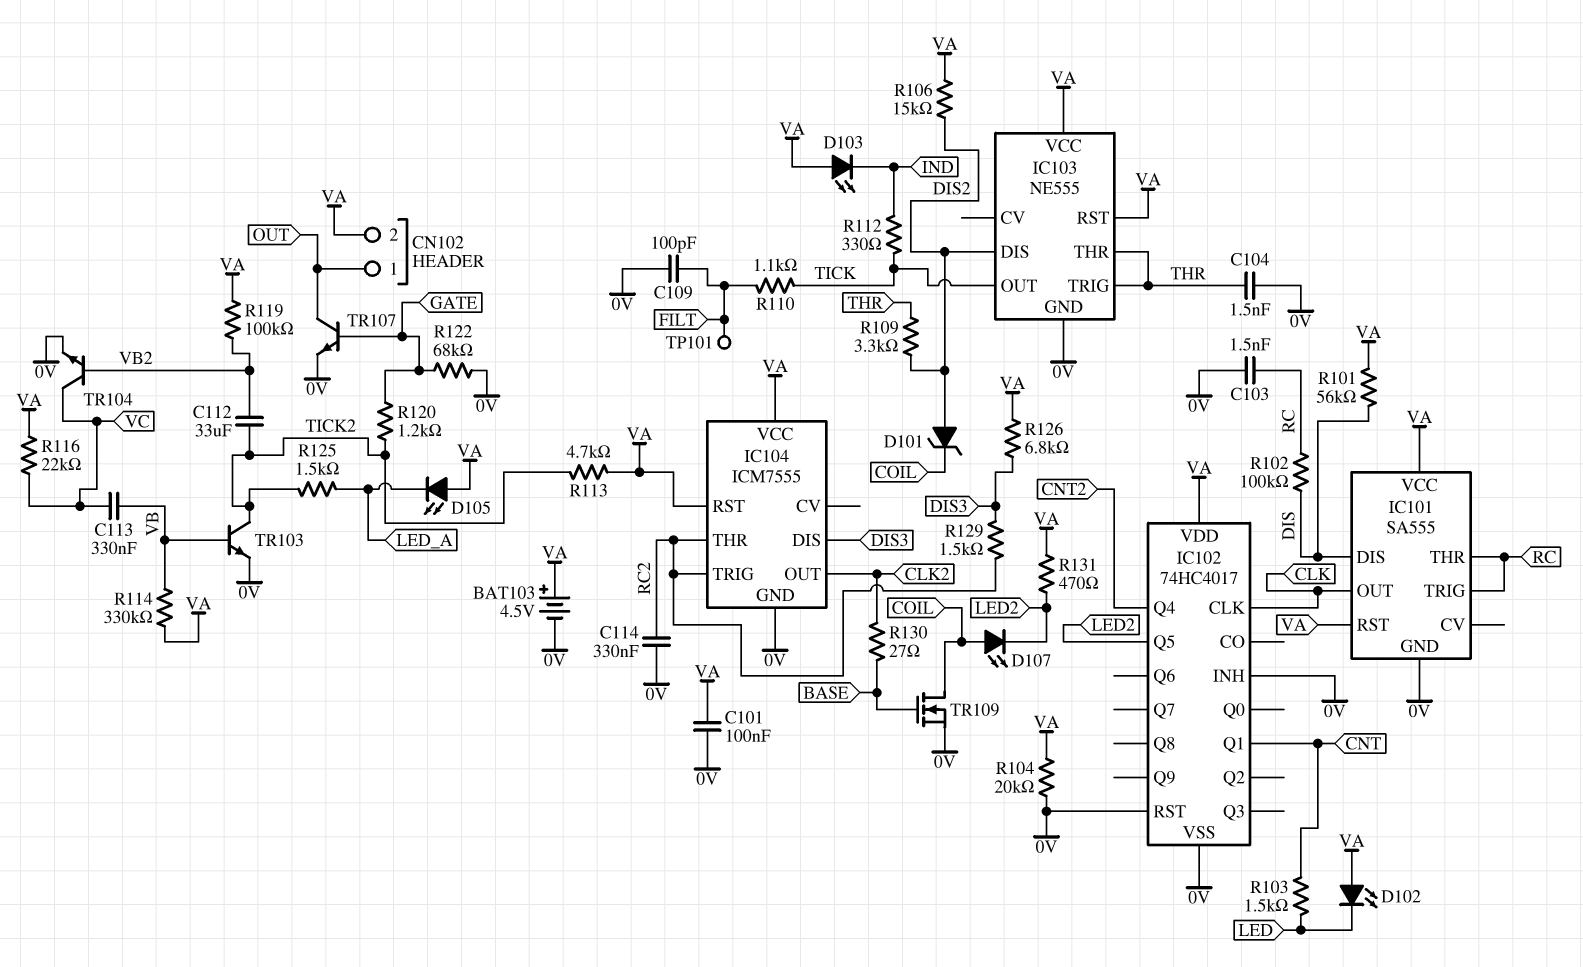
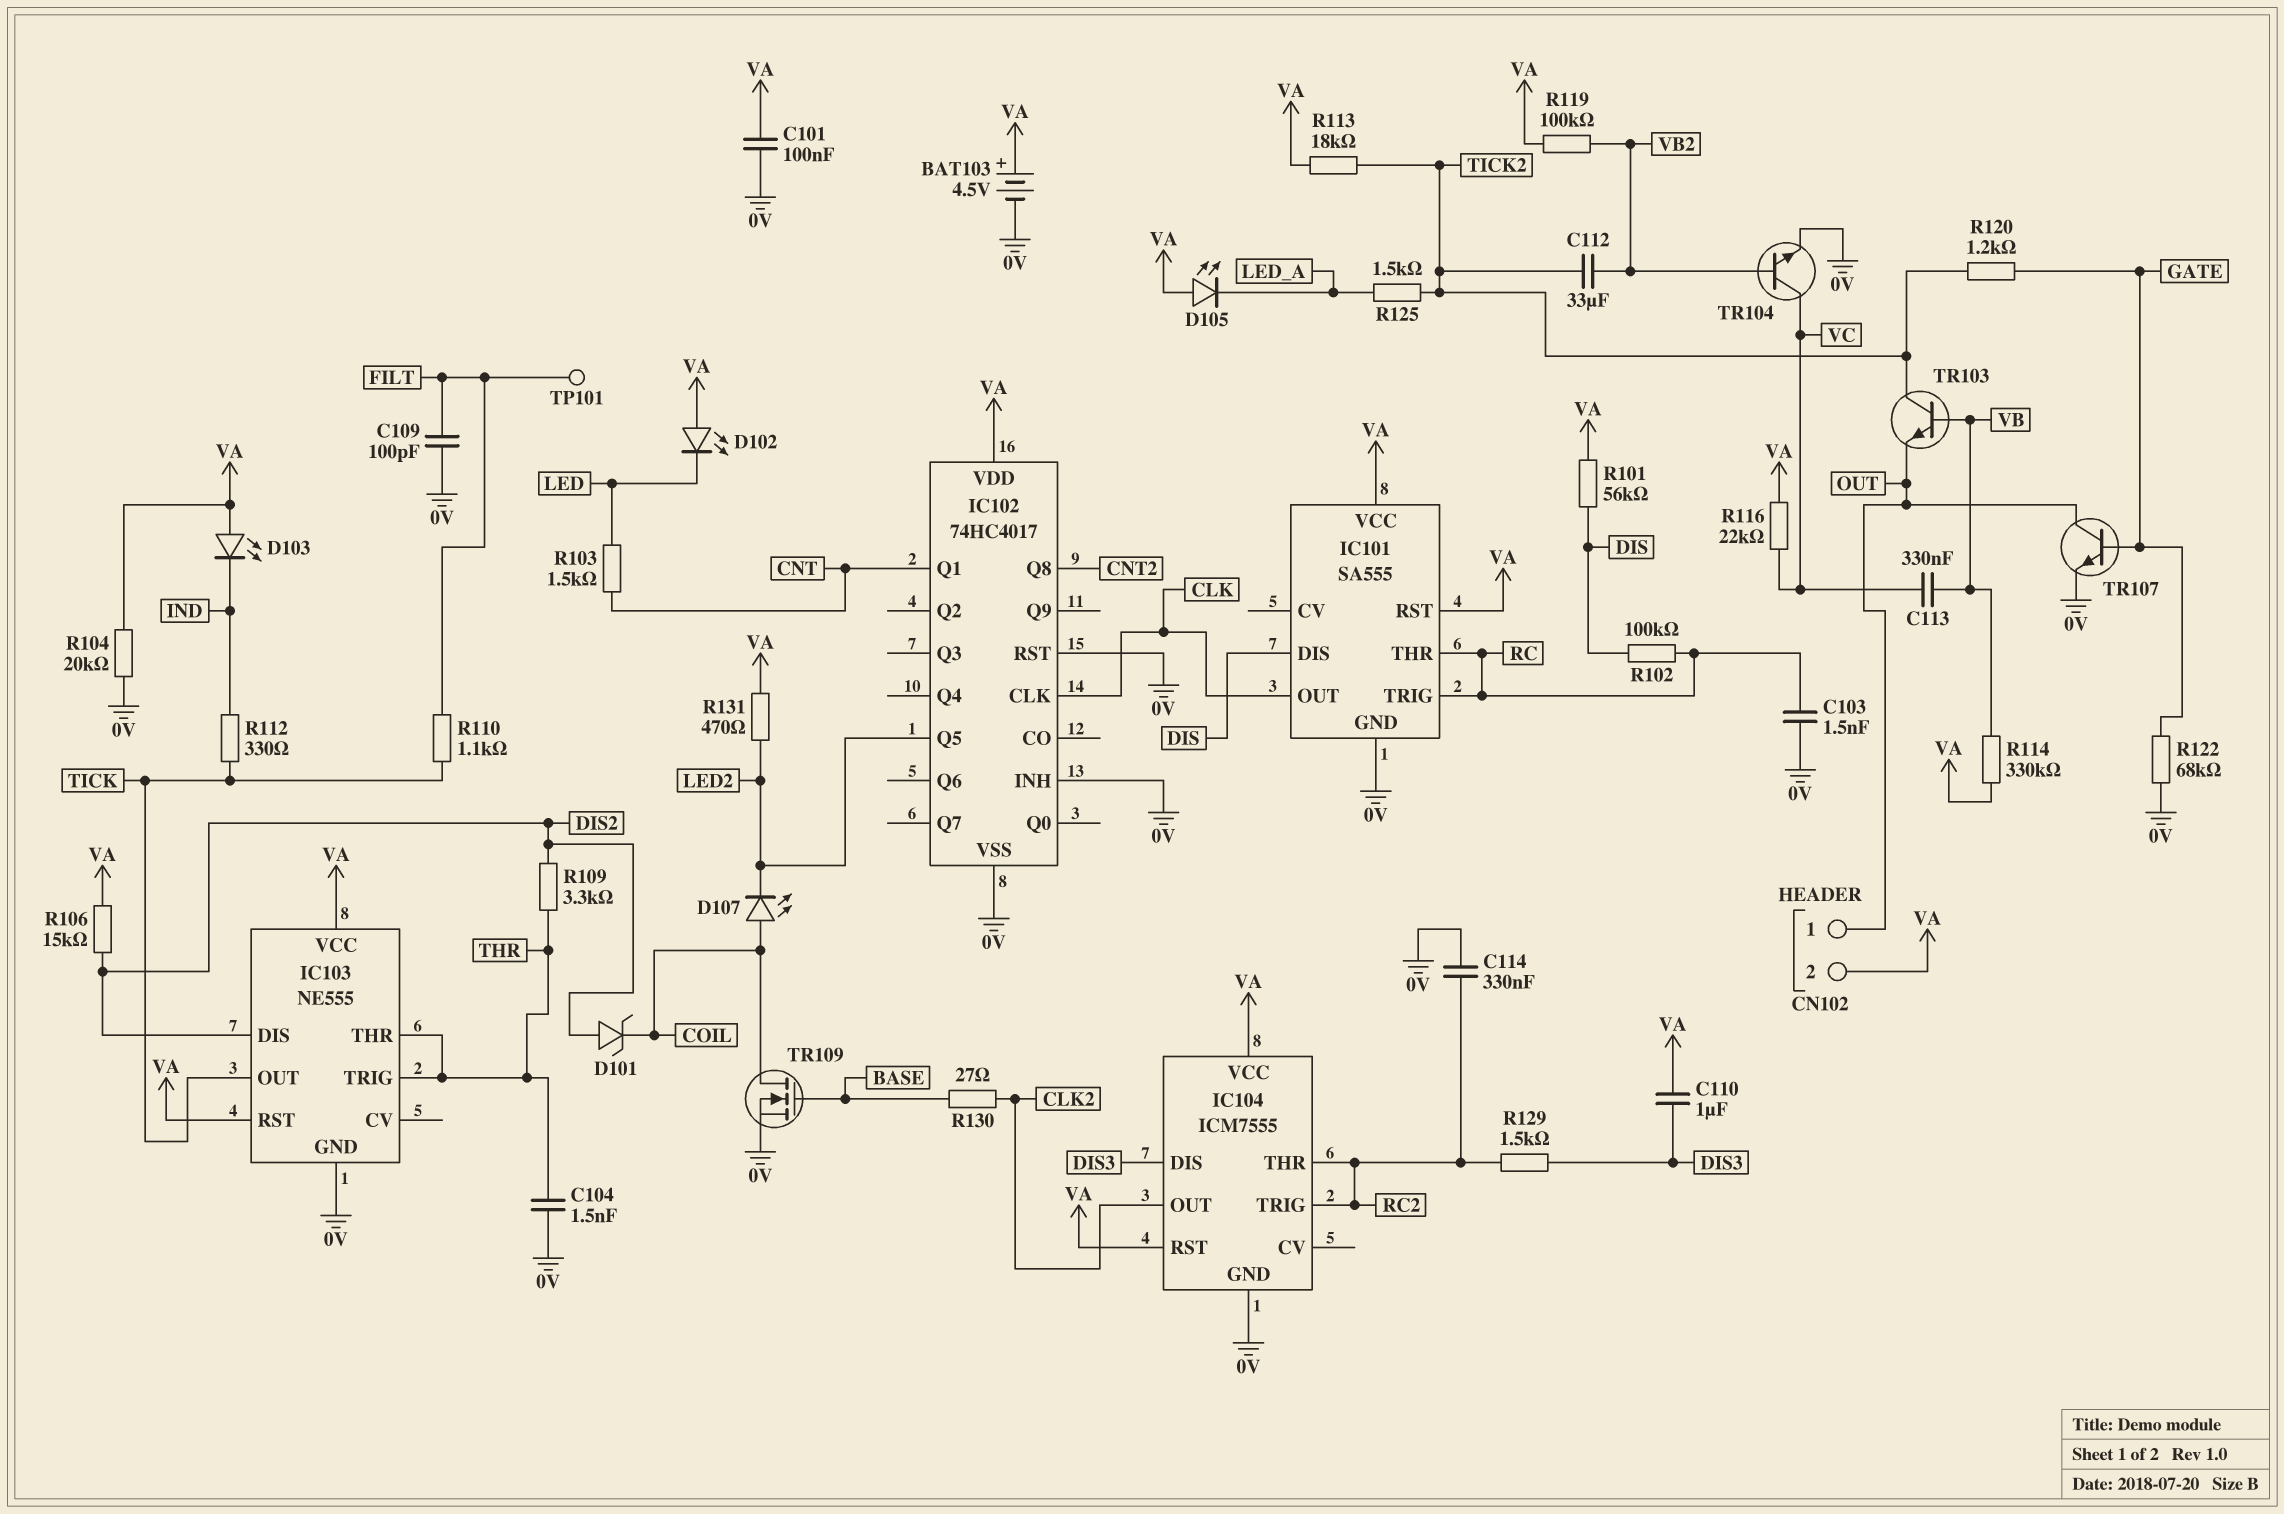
C110: none -> 1uF (DIS3, VA)
IC102 pin Q4: CNT2 -> none
IC102 pin Q8: none -> CNT2
R113: 4.7k (TICK2, VA) -> 18k (TICK2, VA)
R126: 6.8k (DIS3, VA) -> none
TR103: NPN (B VB, C TICK2, E 0V) -> NPN (B VB, C TICK2, E OUT)

